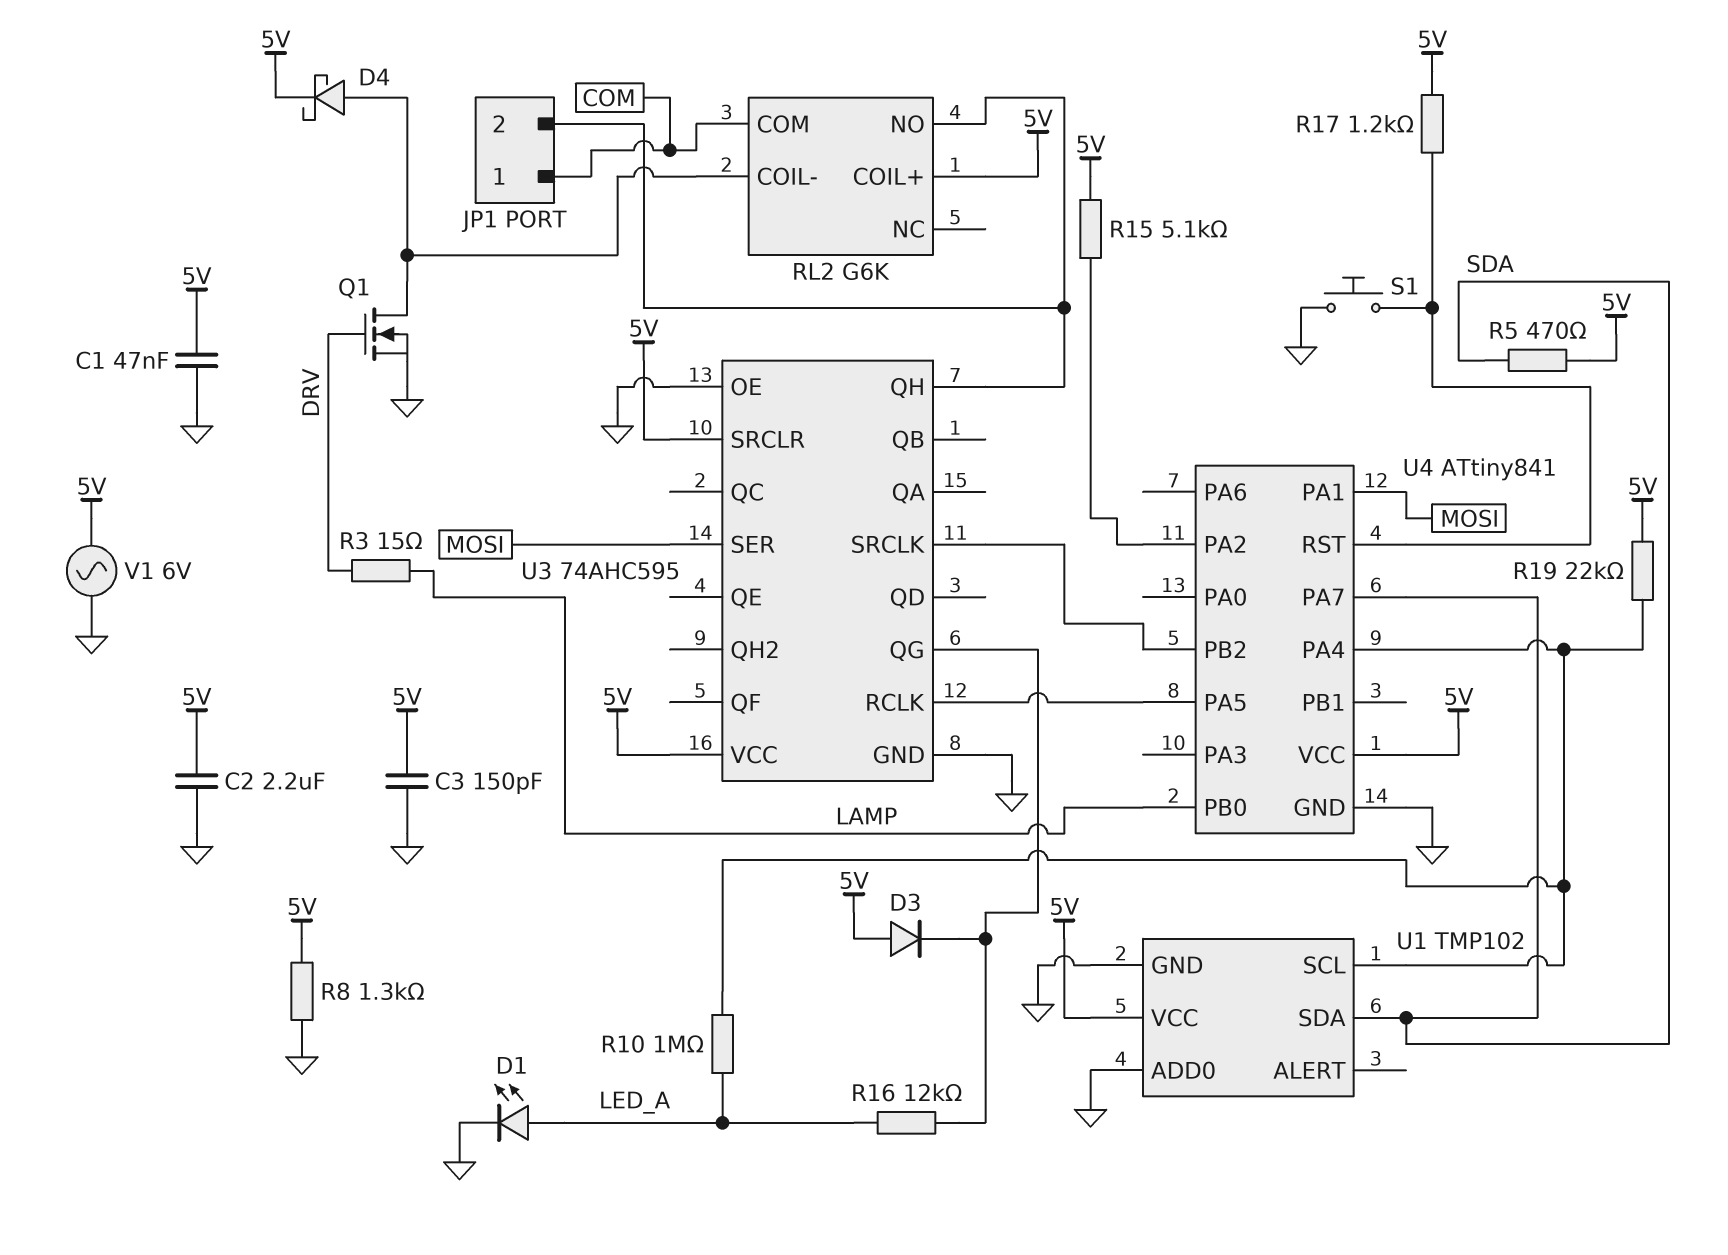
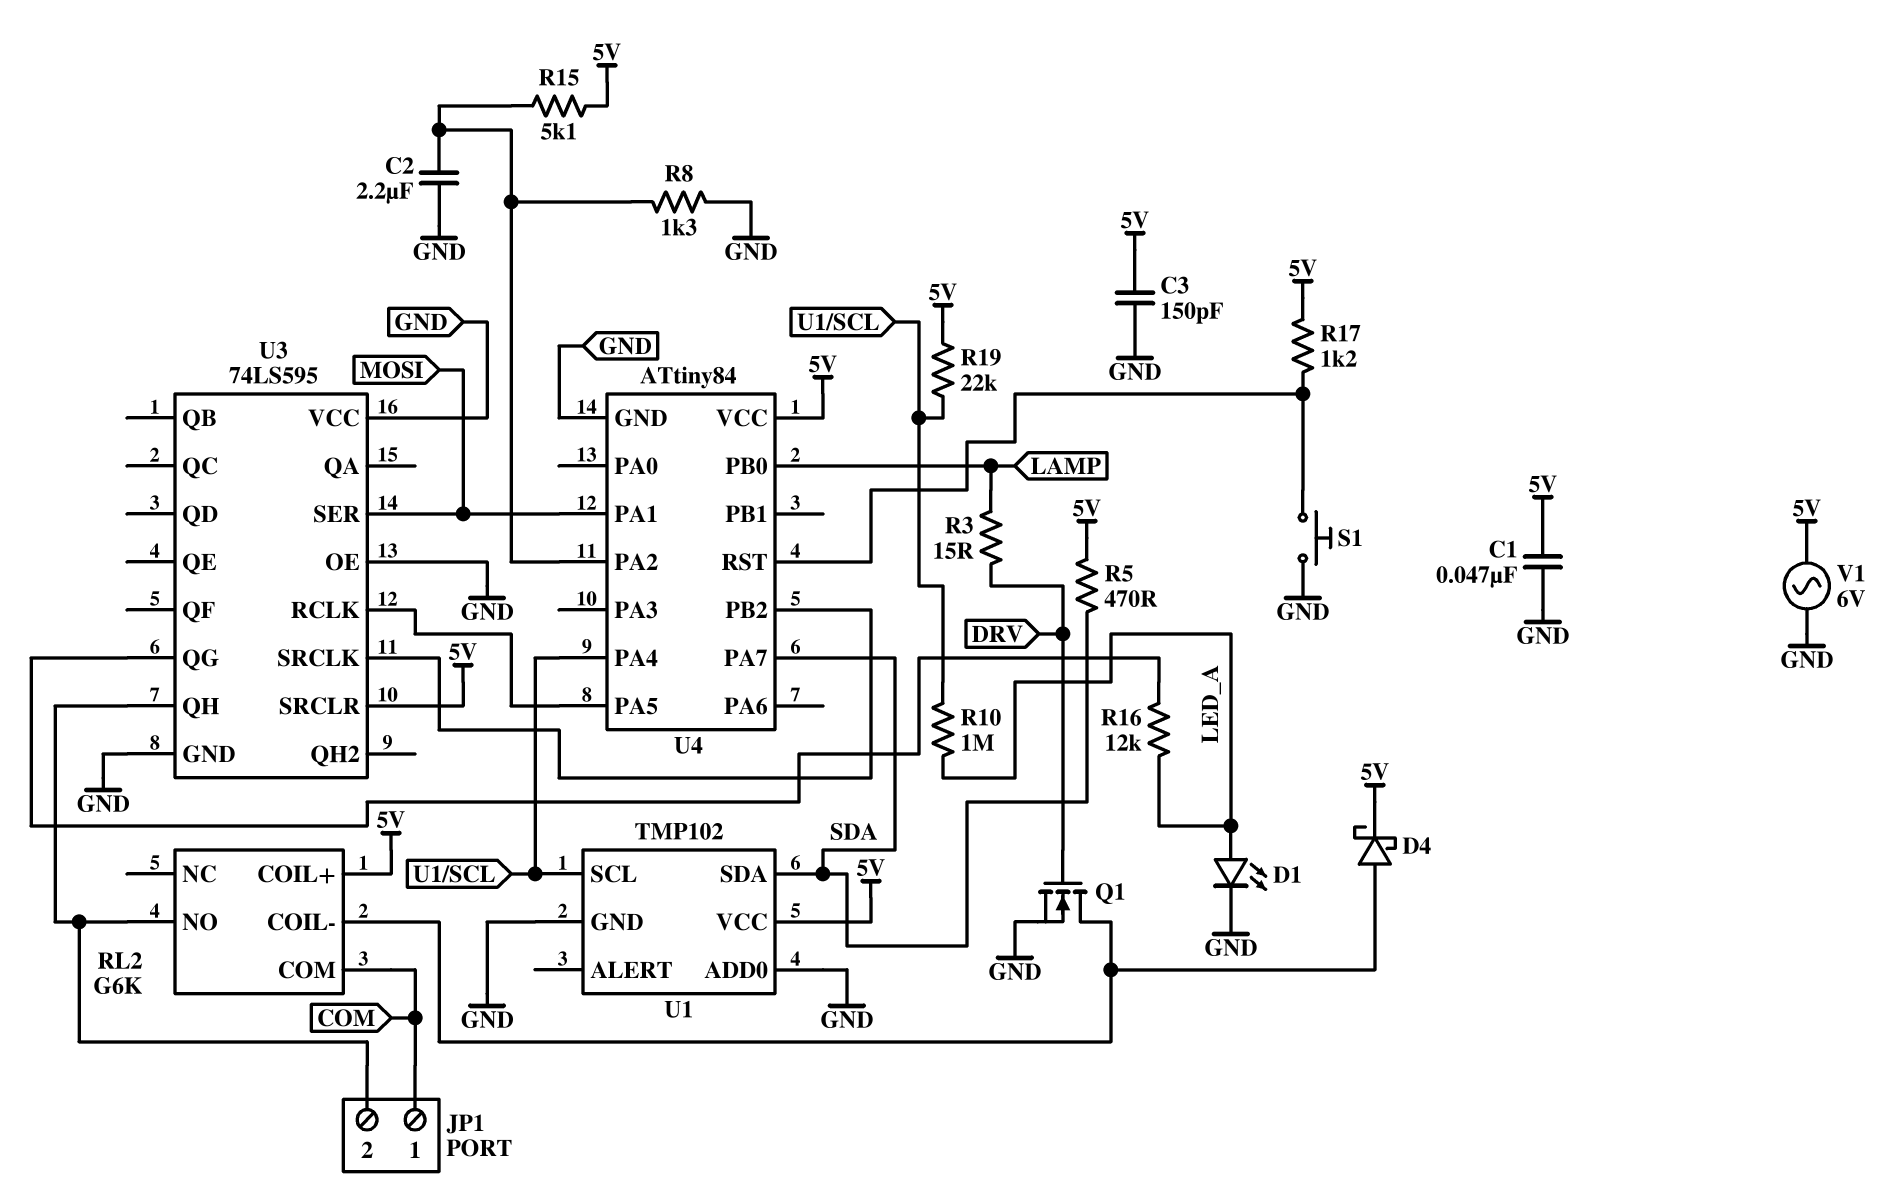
C2: 2.2uF (5V, GND) -> 2.2uF (GND, U4/PA2)
D3: diode (A 5V, K U3/QG) -> none
R8: 1.3k (5V, GND) -> 1.3k (GND, U4/PA2)
U3: 74AHC595 -> 74LS595
U3 pin VCC: 5V -> GND
U4: ATtiny841 -> ATtiny84

